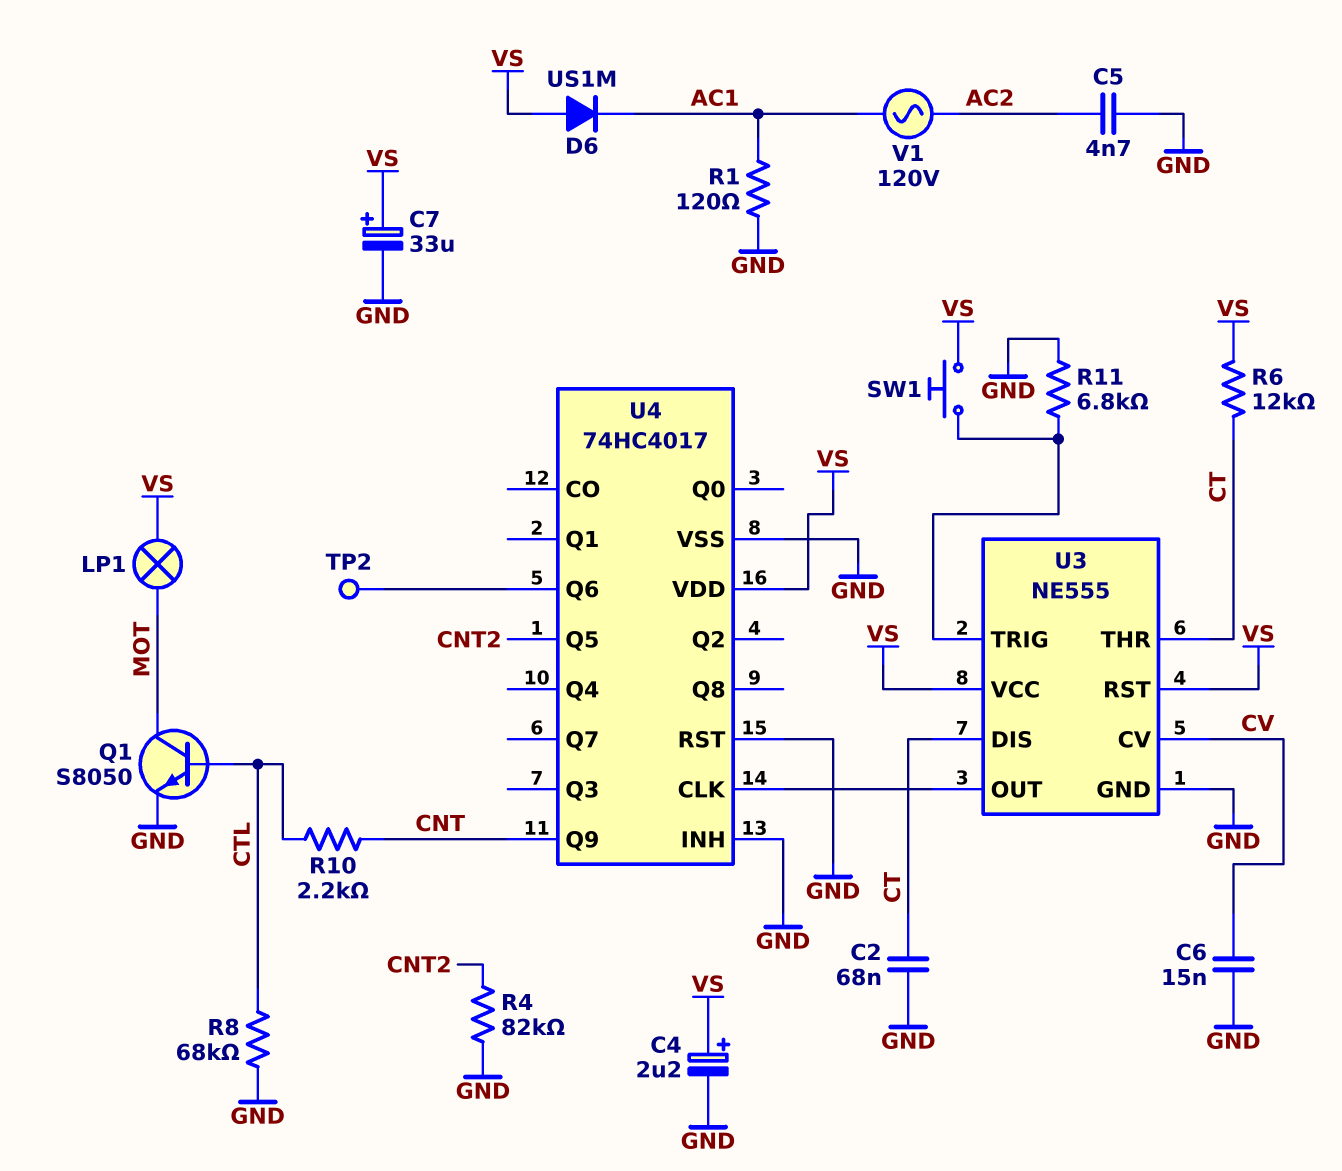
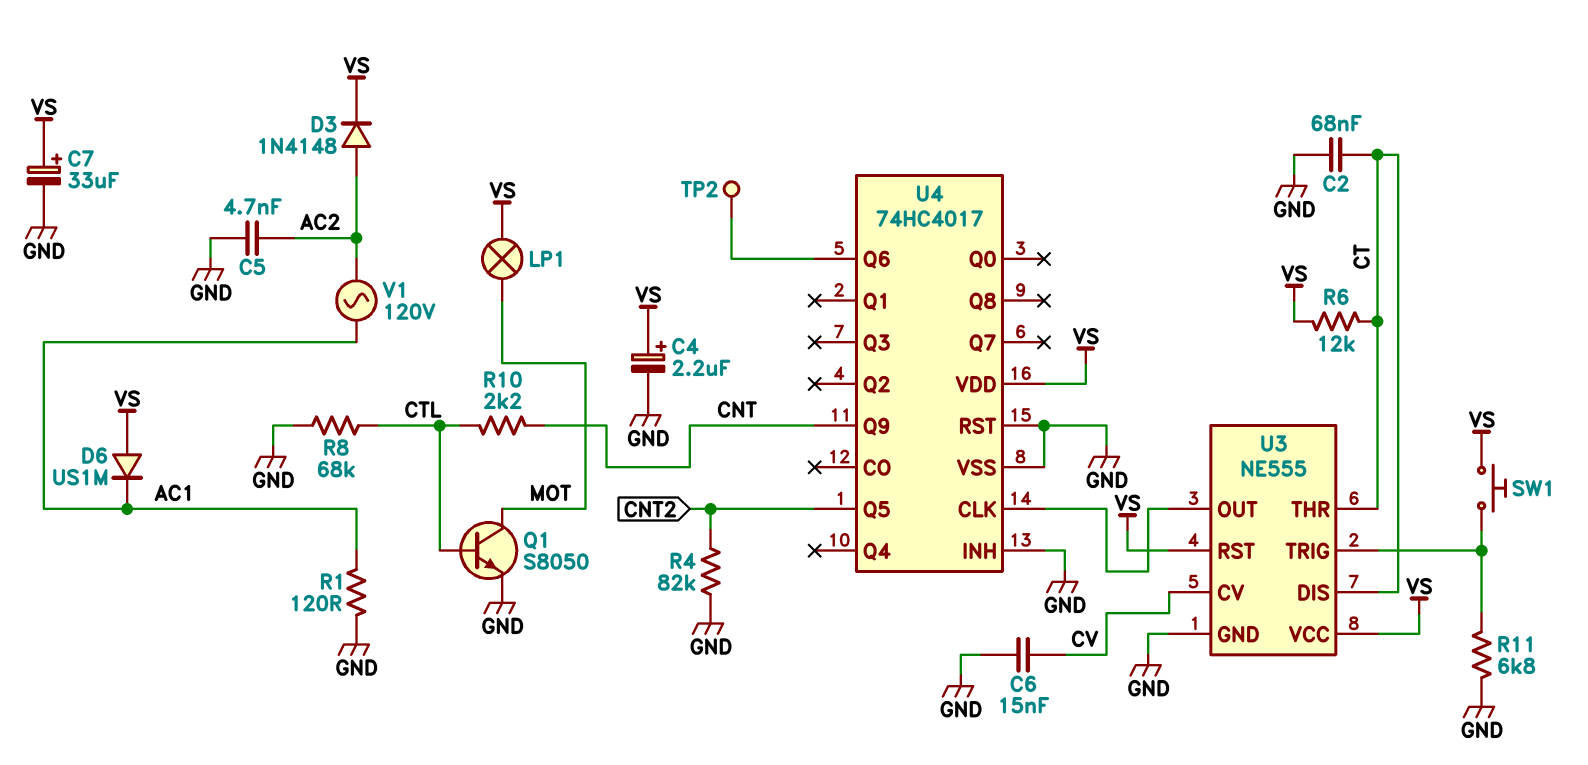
D3: none -> diode 1N4148 (A AC2, K VS)

